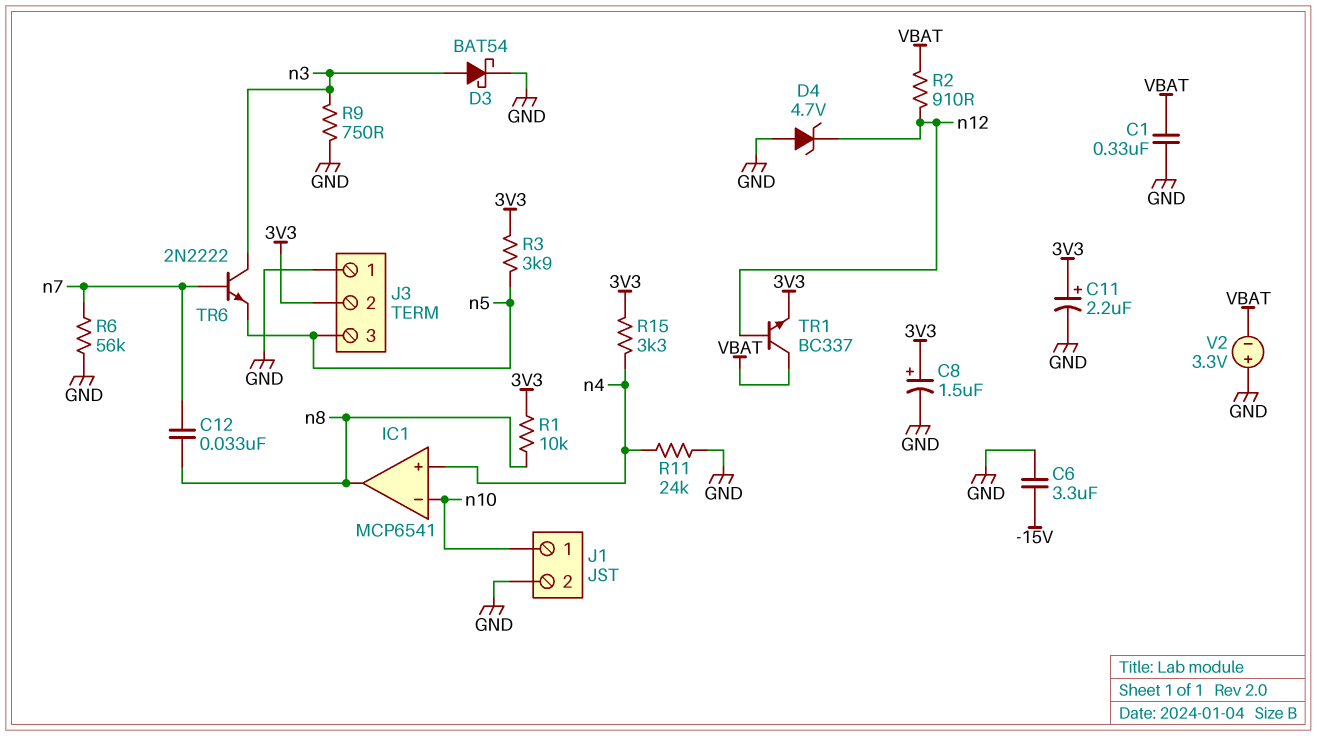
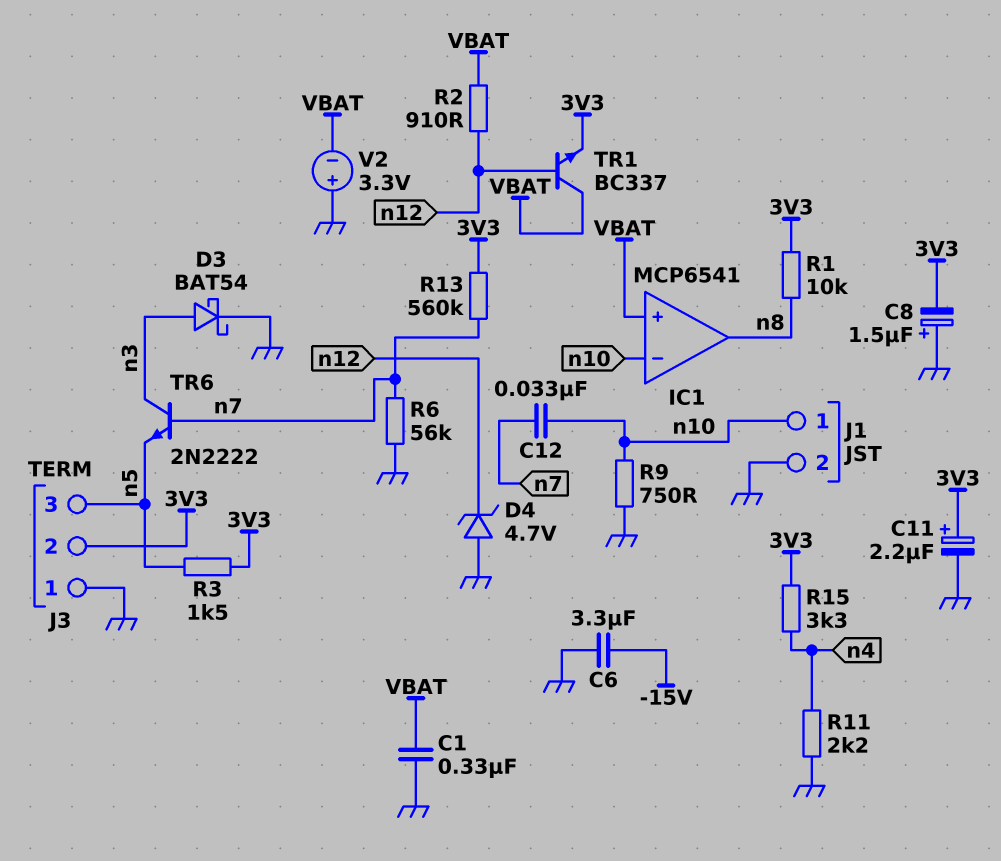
C8: 1.5uF (plus 3V3, minus GND) -> 1.5uF (plus GND, minus 3V3)
C12: 33nF (n7, n8) -> 33nF (n7, n10)
IC1 pin in+: n4 -> VBAT
R3: 3.9k (3V3, n5) -> 1.5k (3V3, n5)
R9: 750 (GND, n3) -> 750 (GND, n10)
R11: 24k (GND, n4) -> 2.2k (GND, n4)
R13: none -> 560k (3V3, n7)

